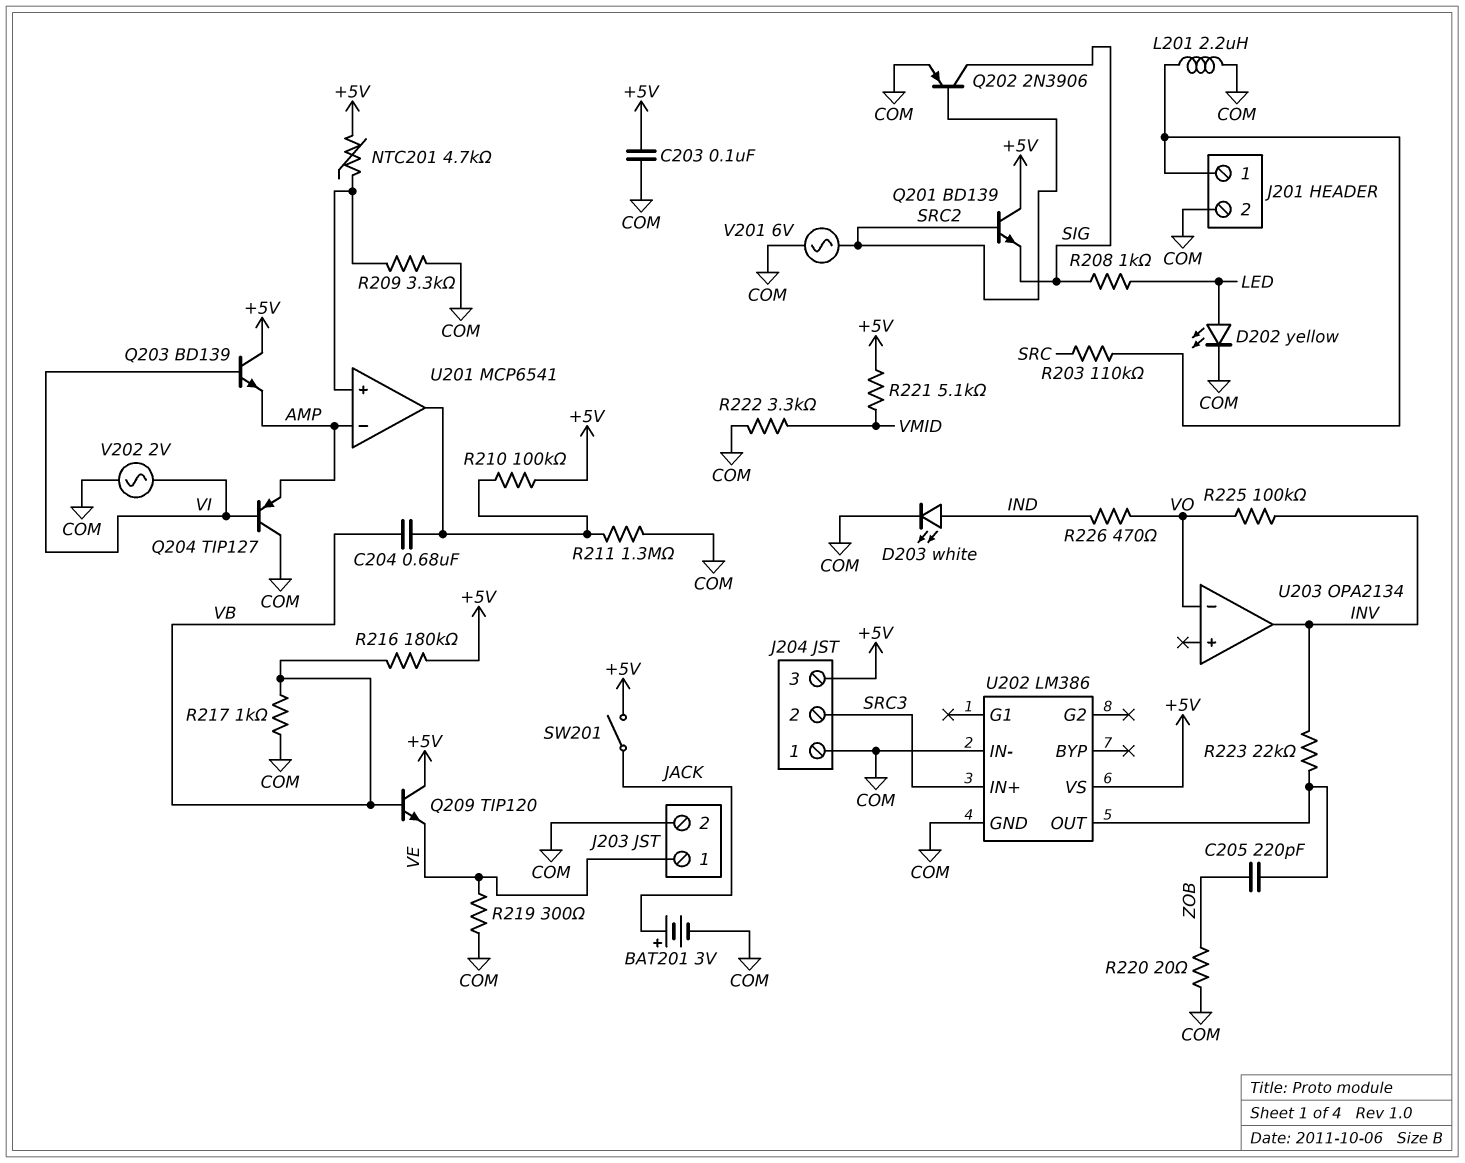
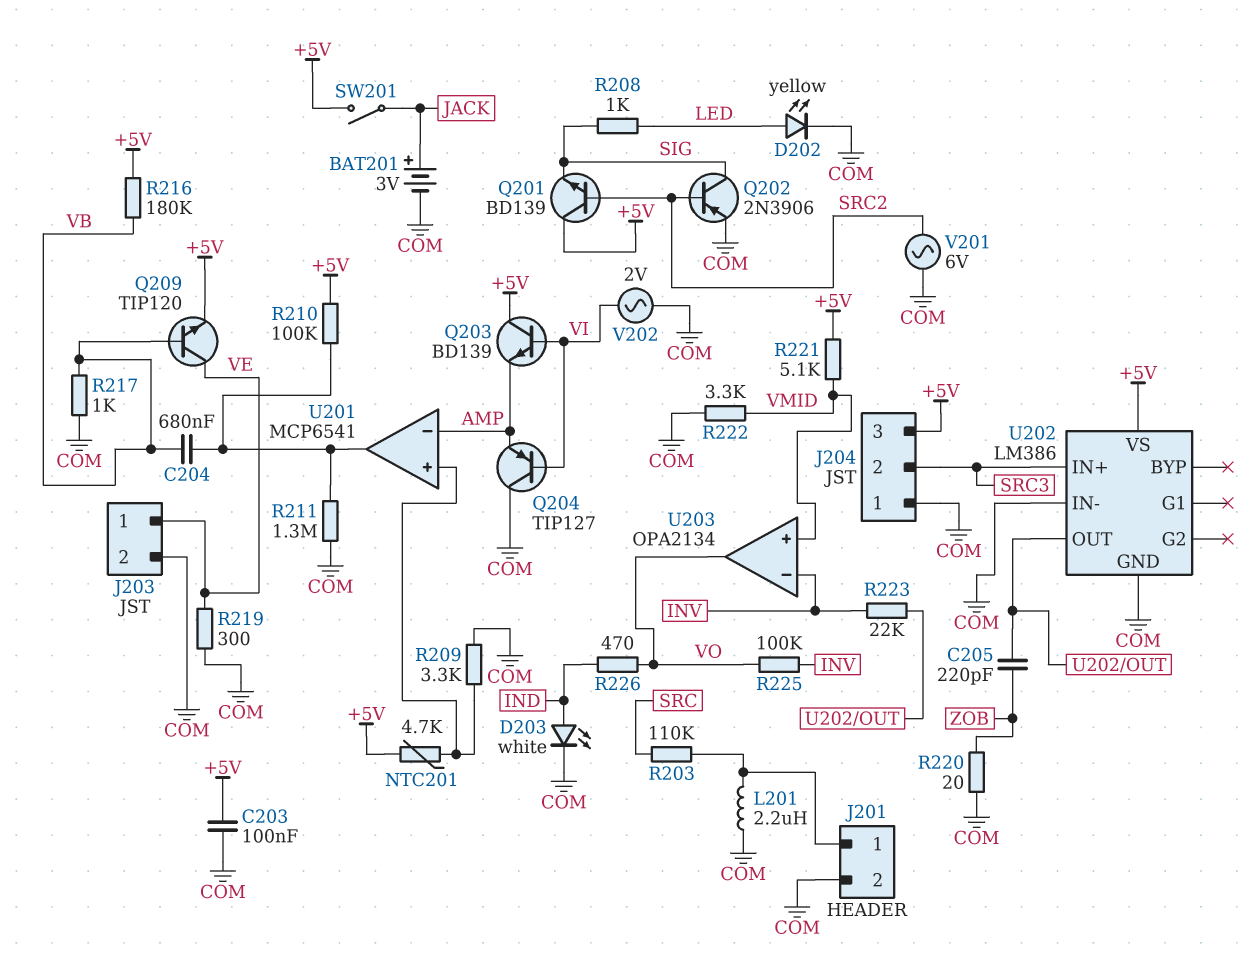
Q209: NPN TIP120 (B VB, C +5V, E VE) -> NPN TIP120 (B VB, C VE, E +5V)
U203 pin in+: none -> VMID
U203 pin in-: VO -> INV
U203 pin out: INV -> VO

